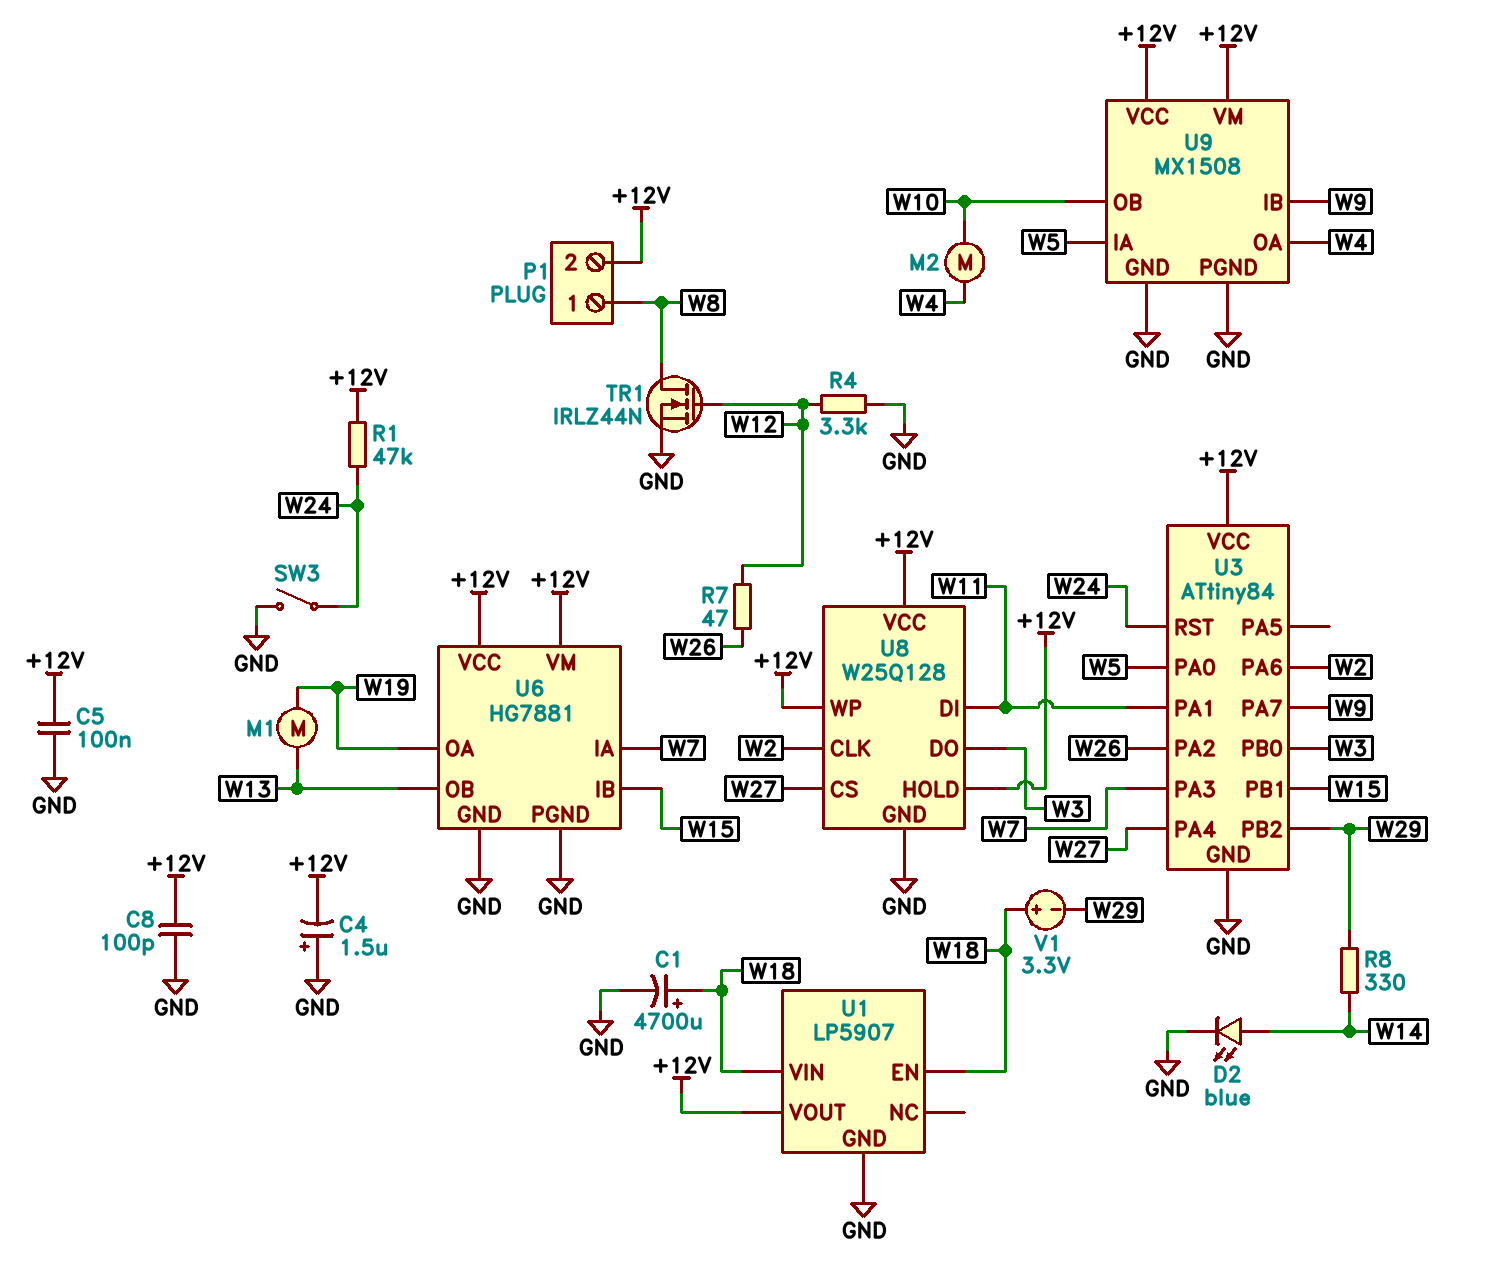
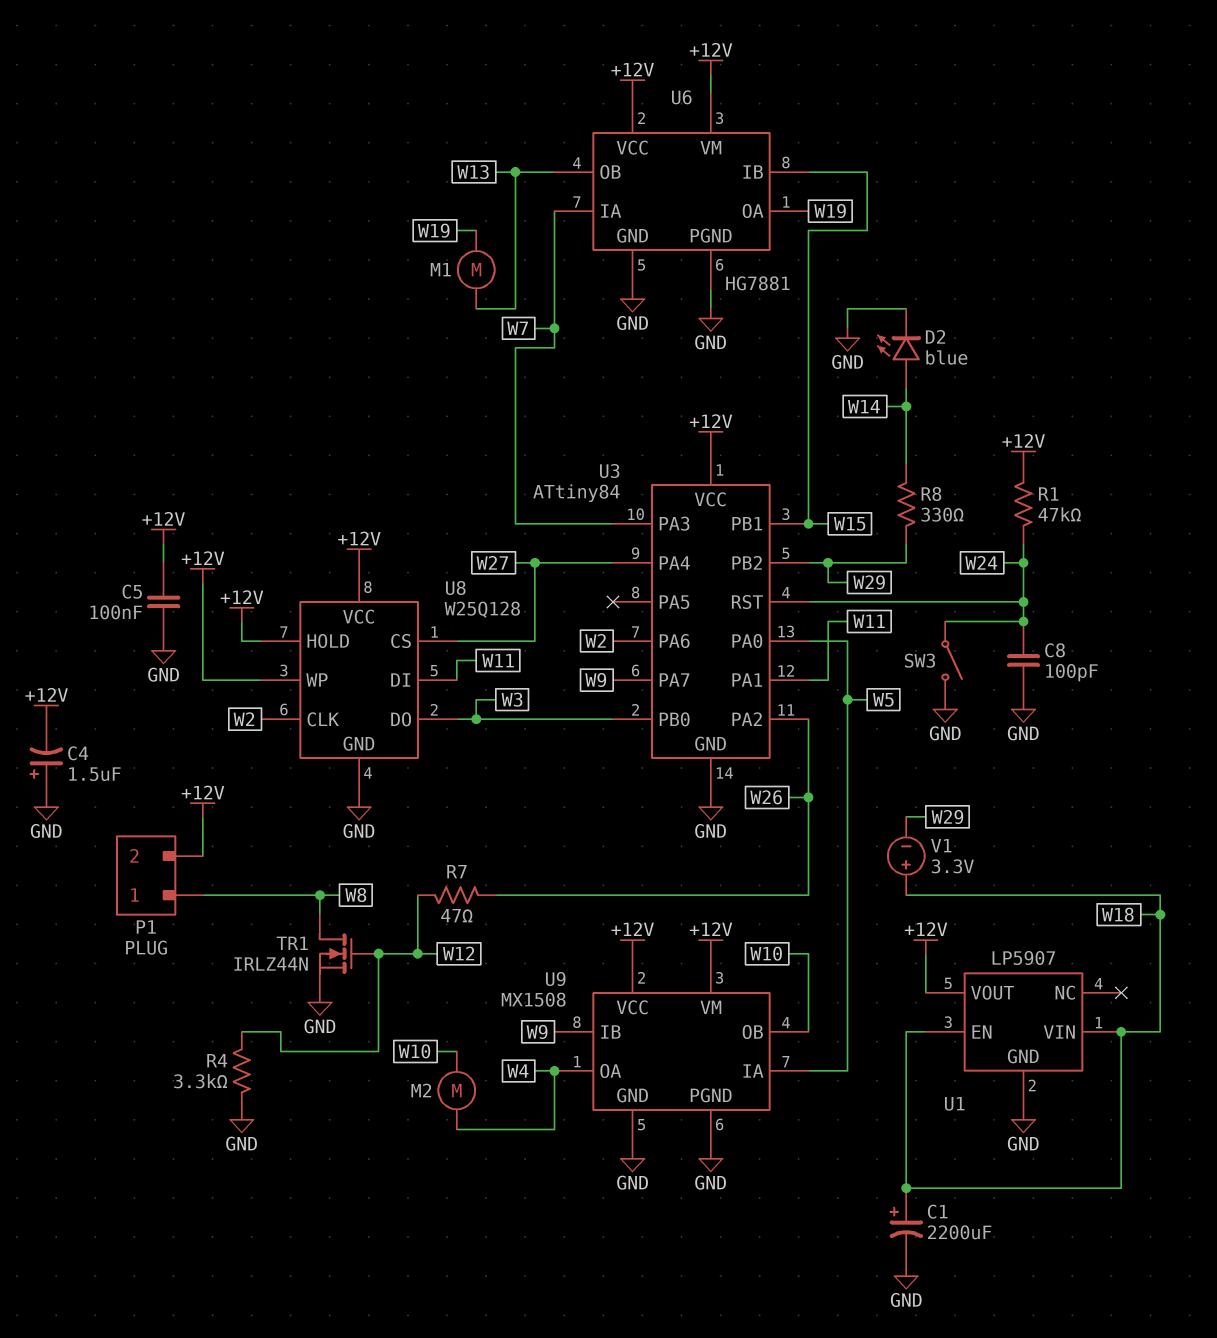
C1: 4700uF (plus W18, minus GND) -> 2200uF (plus W18, minus GND)
C8: 100pF (+12V, GND) -> 100pF (GND, W24)

